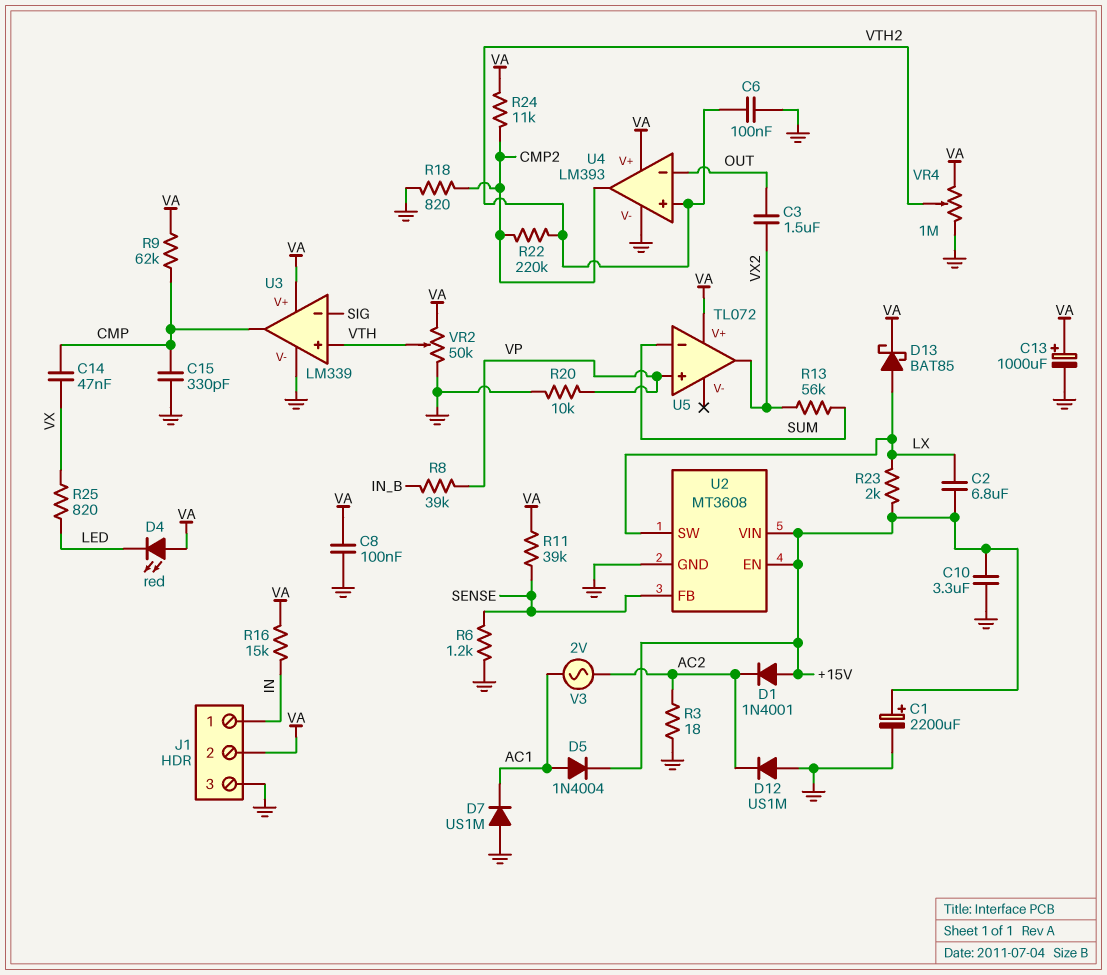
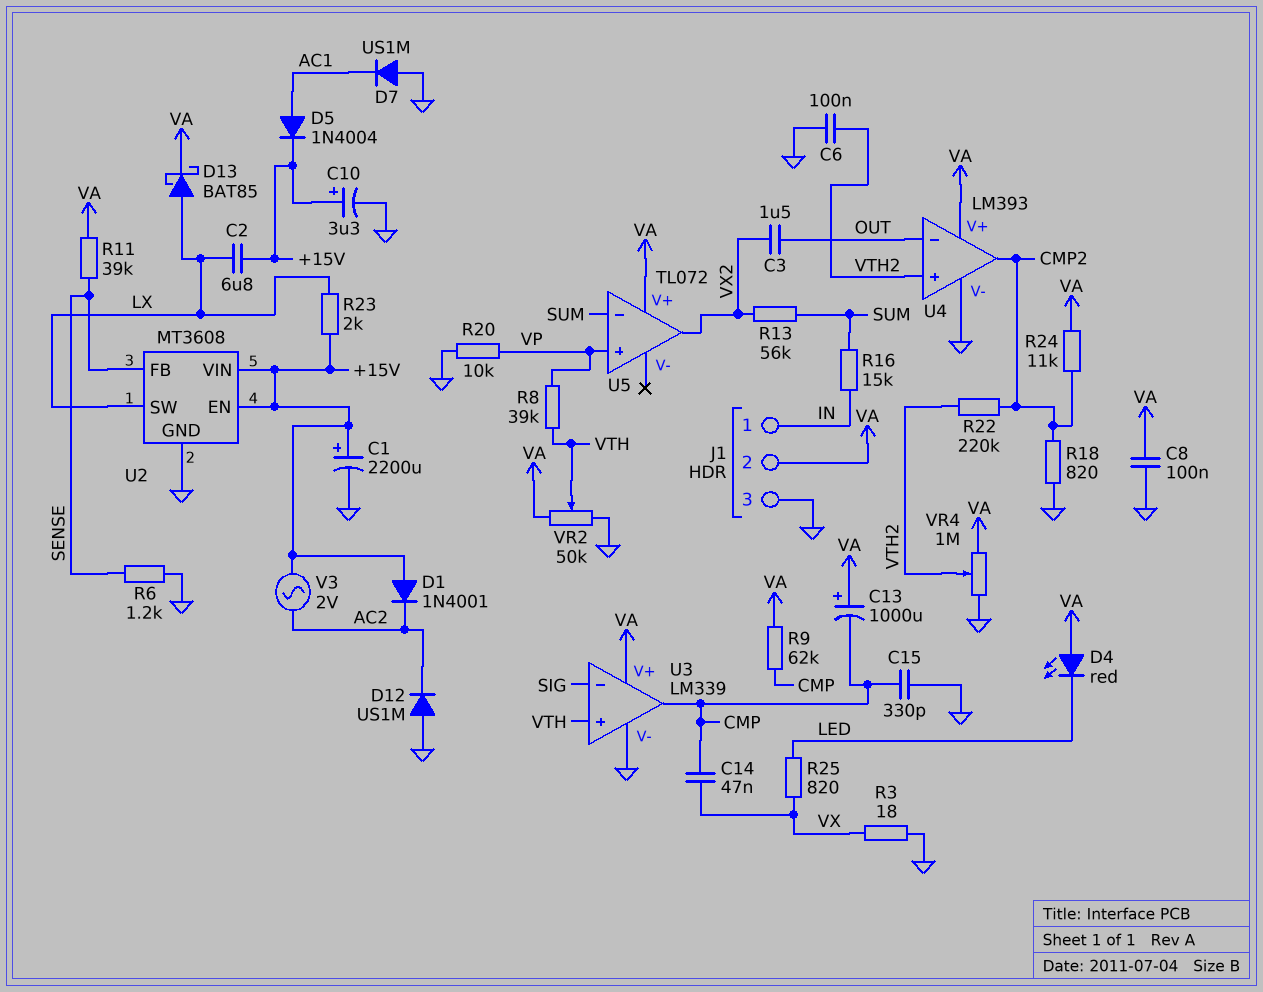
C10: 3.3uF (+15V, GND) -> 3.3uF (plus +15V, minus GND)
C13: 1000uF (plus VA, minus GND) -> 1000uF (plus VA, minus CMP)
R3: 18 (AC2, GND) -> 18 (GND, VX)
R8: 39k (IN_B, VP) -> 39k (VP, VTH)
R16: 15k (IN, VA) -> 15k (IN, SUM)
V3: AC 2V (AC1, AC2) -> AC 2V (+15V, AC2)

